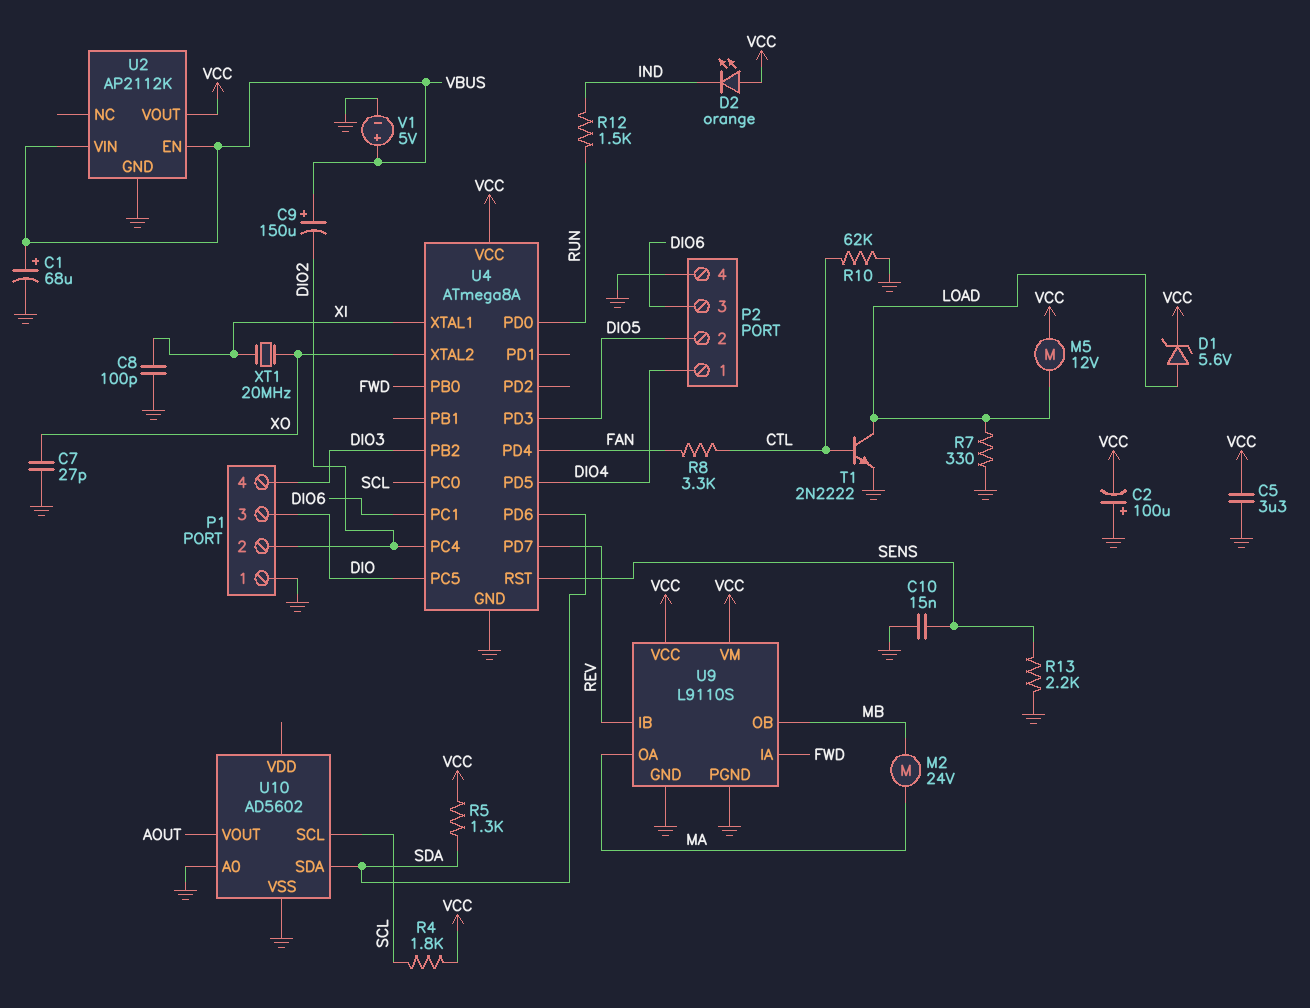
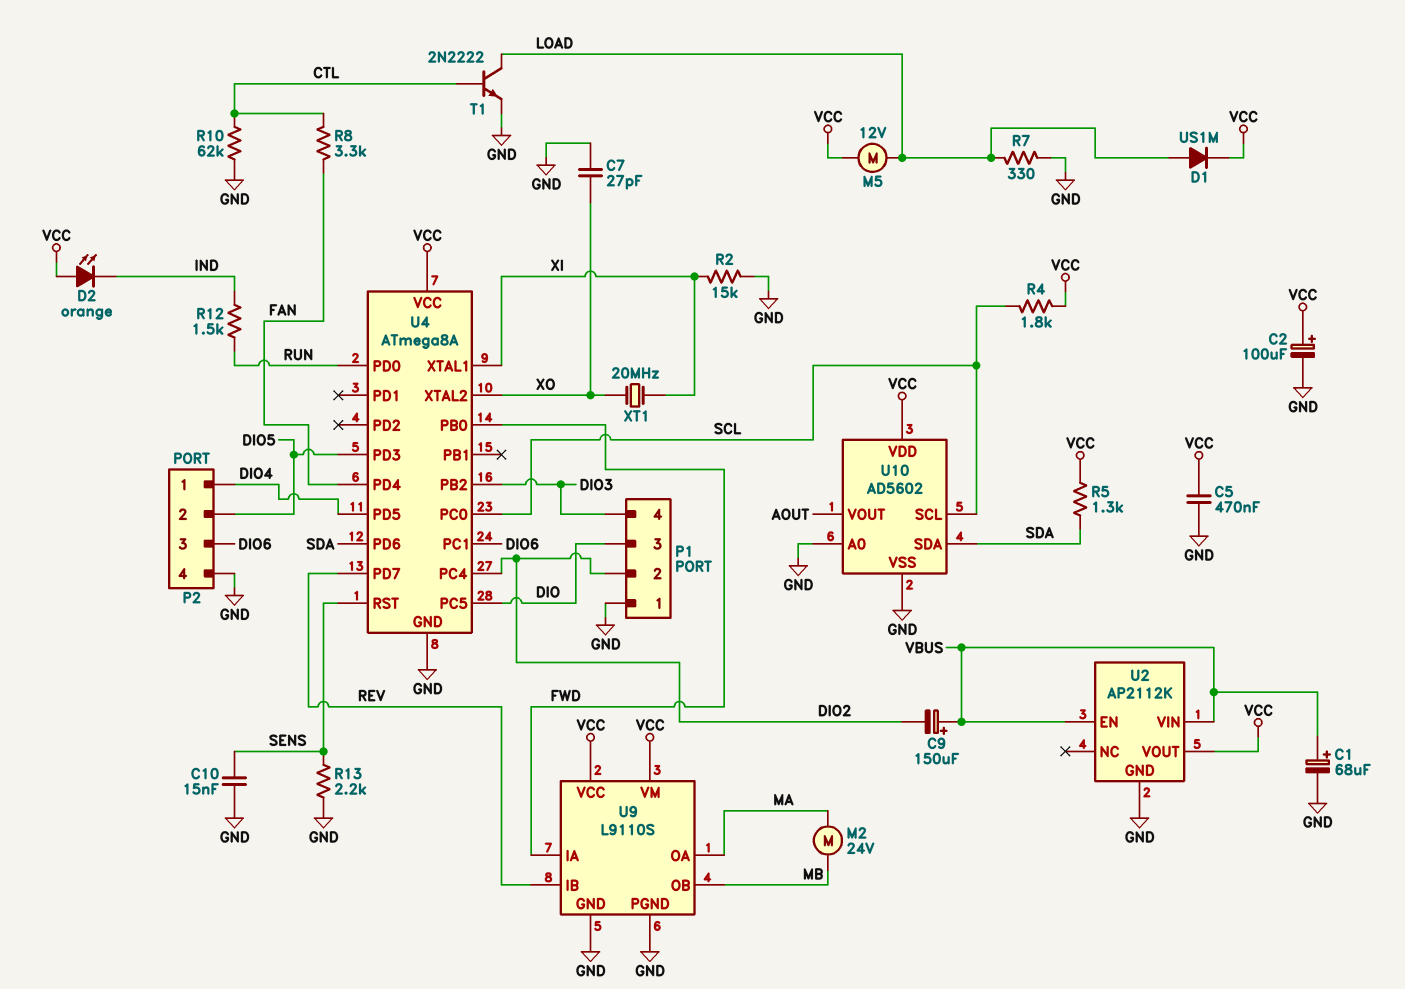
C2: 100uF (plus GND, minus VCC) -> 100uF (plus VCC, minus GND)
C5: 3.3uF (GND, VCC) -> 470nF (GND, VCC)
C8: 100pF (GND, XI) -> none
D1: zener 5.6V (A LOAD, K VCC) -> diode US1M (A LOAD, K VCC)
R2: none -> 15k (GND, XI)
U10 pin VDD: none -> VCC
V1: 5V (plus VBUS, minus GND) -> none

